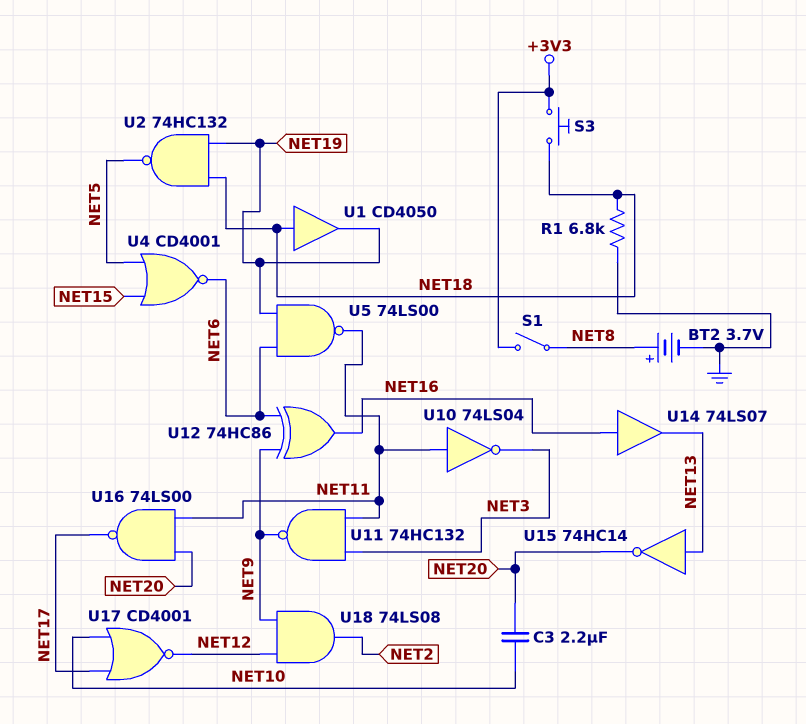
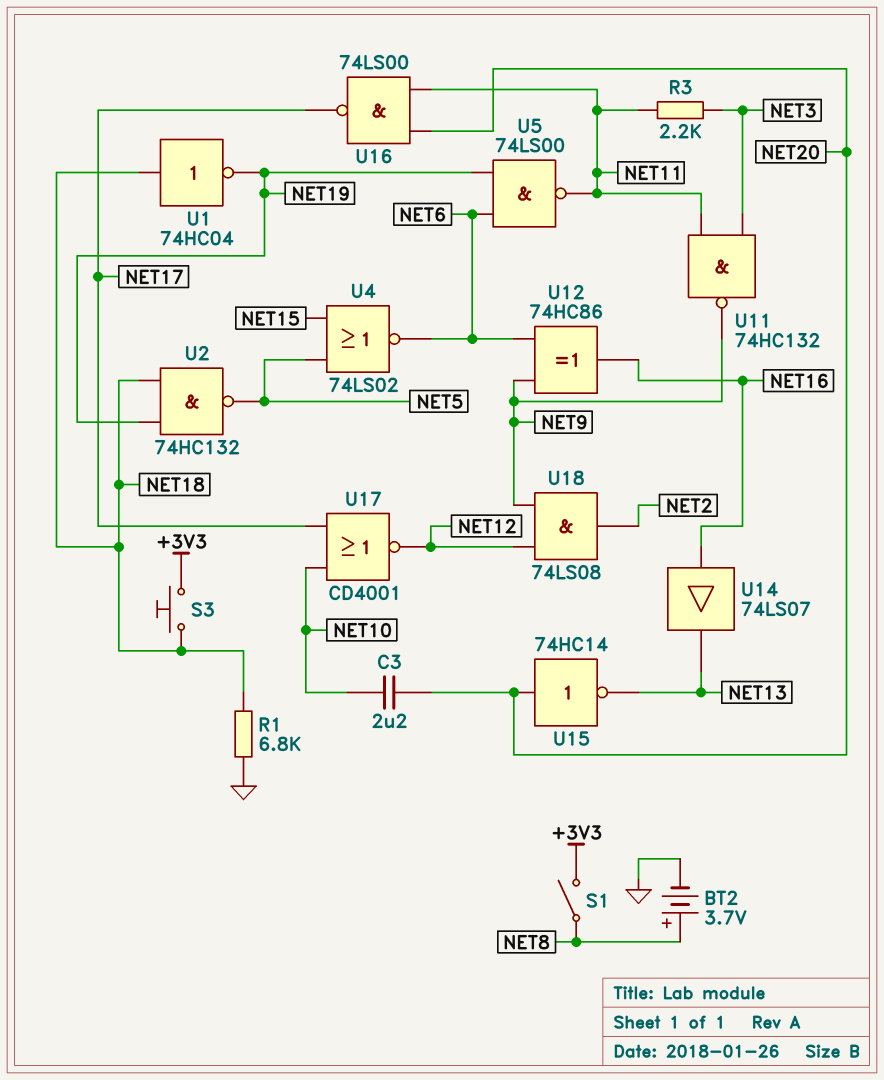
R3: none -> 2.2k (NET3, NET11)
U1: buffer CD4050 (in NET18, out NET19) -> NOT 74HC04 (in NET18, out NET19)
U4: NOR CD4001 (in NET5, in NET15, out NET6) -> NOR 74LS02 (in NET5, in NET15, out NET6)
U10: NOT 74LS04 (in NET11, out NET3) -> none
U15: NOT 74HC14 (in NET13, out NET20) -> NOT 74HC14 (in NET20, out NET13)

